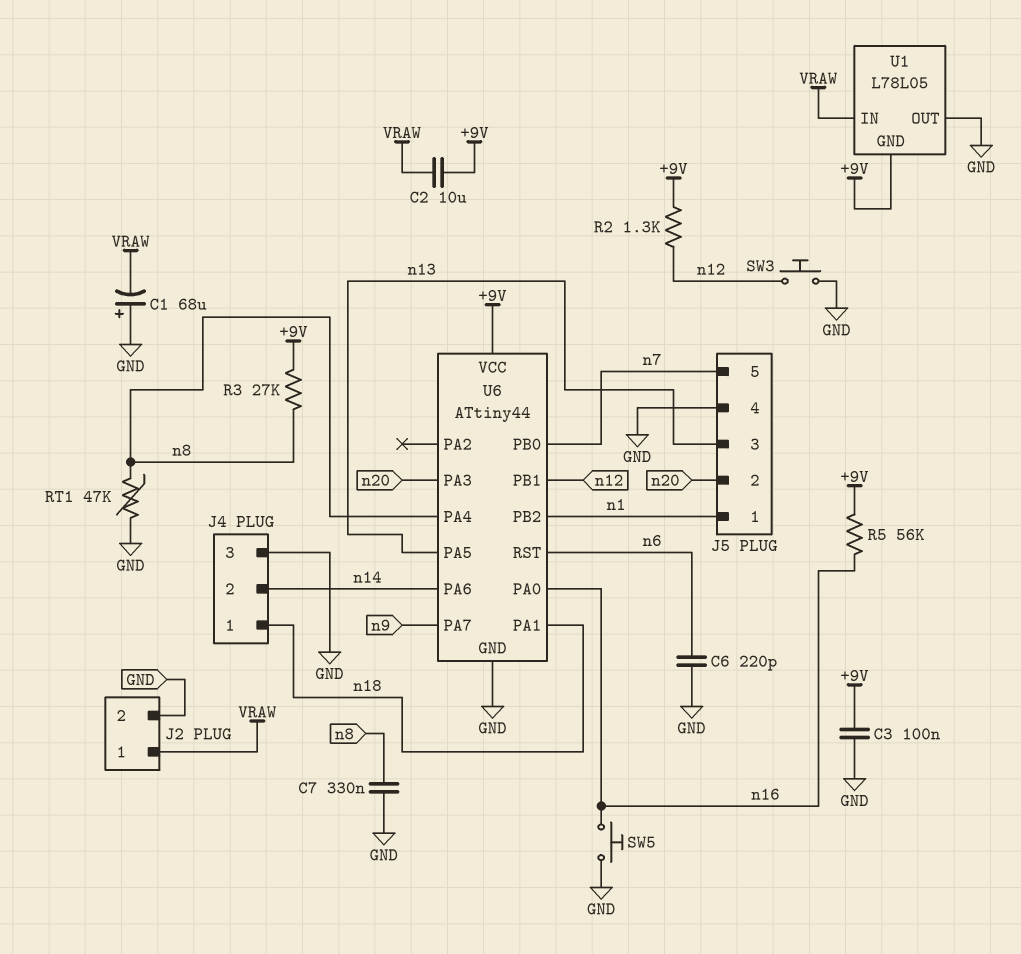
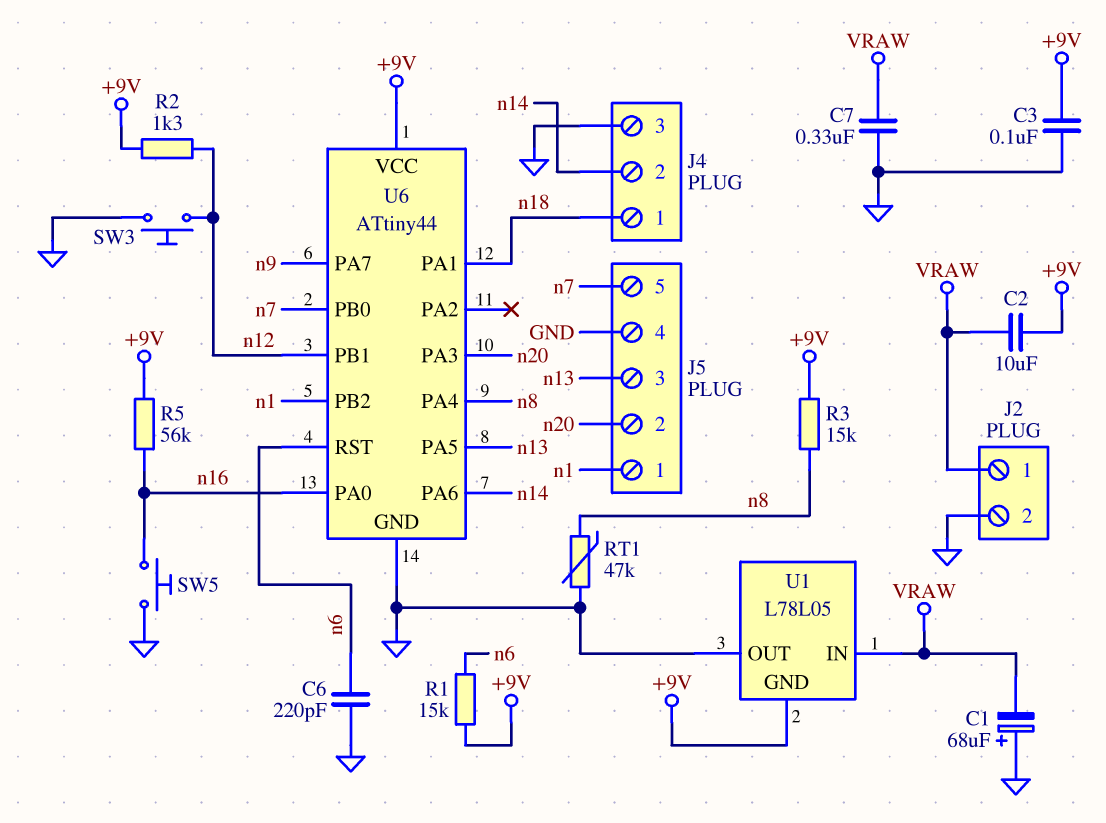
C7: 330nF (GND, n8) -> 330nF (GND, VRAW)
R1: none -> 15k (+9V, n6)
R3: 27k (+9V, n8) -> 15k (+9V, n8)

